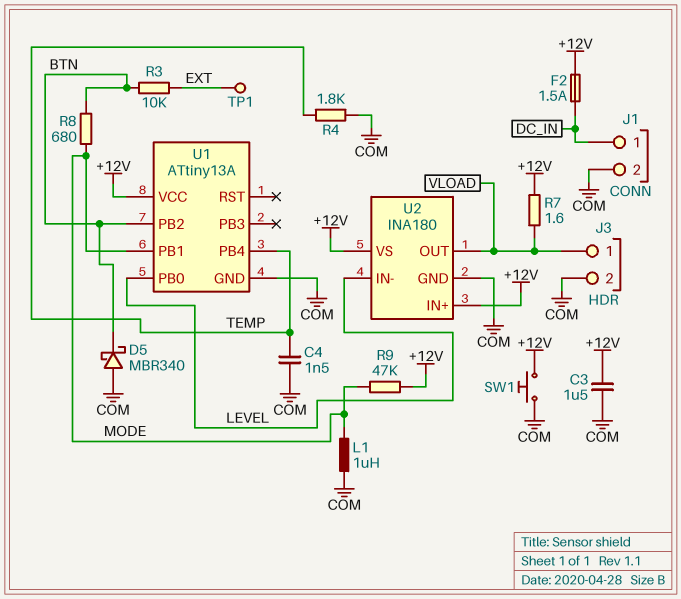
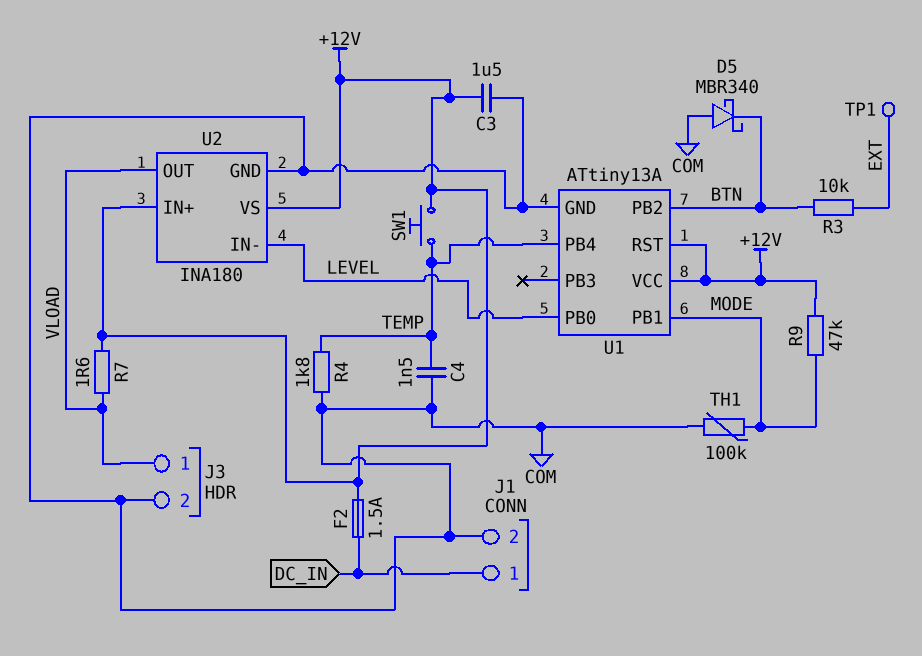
L1: 1uH (COM, MODE) -> none
R8: 680 (BTN, MODE) -> none
SW1: button (+12V, COM) -> button (+12V, TEMP)
TH1: none -> 100k (COM, MODE)
U1 pin RST: none -> +12V

